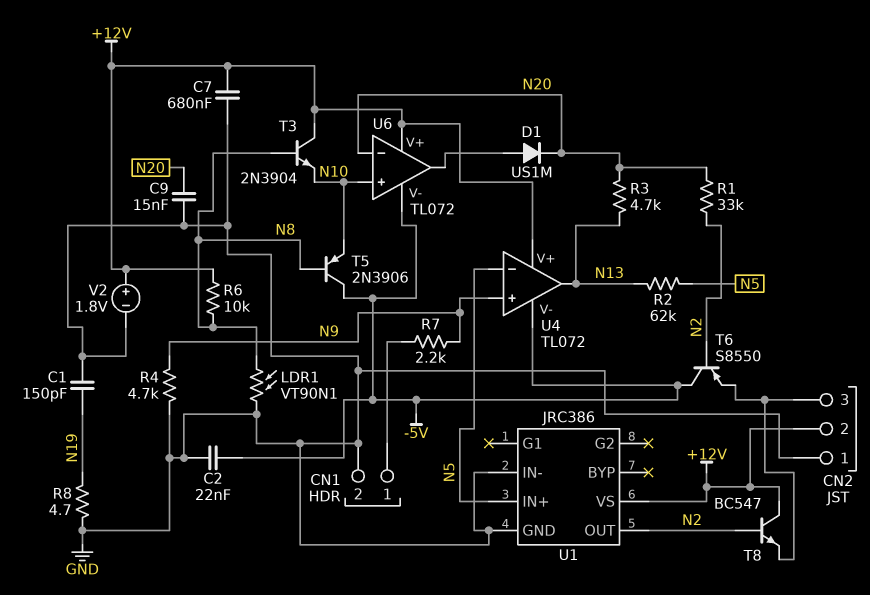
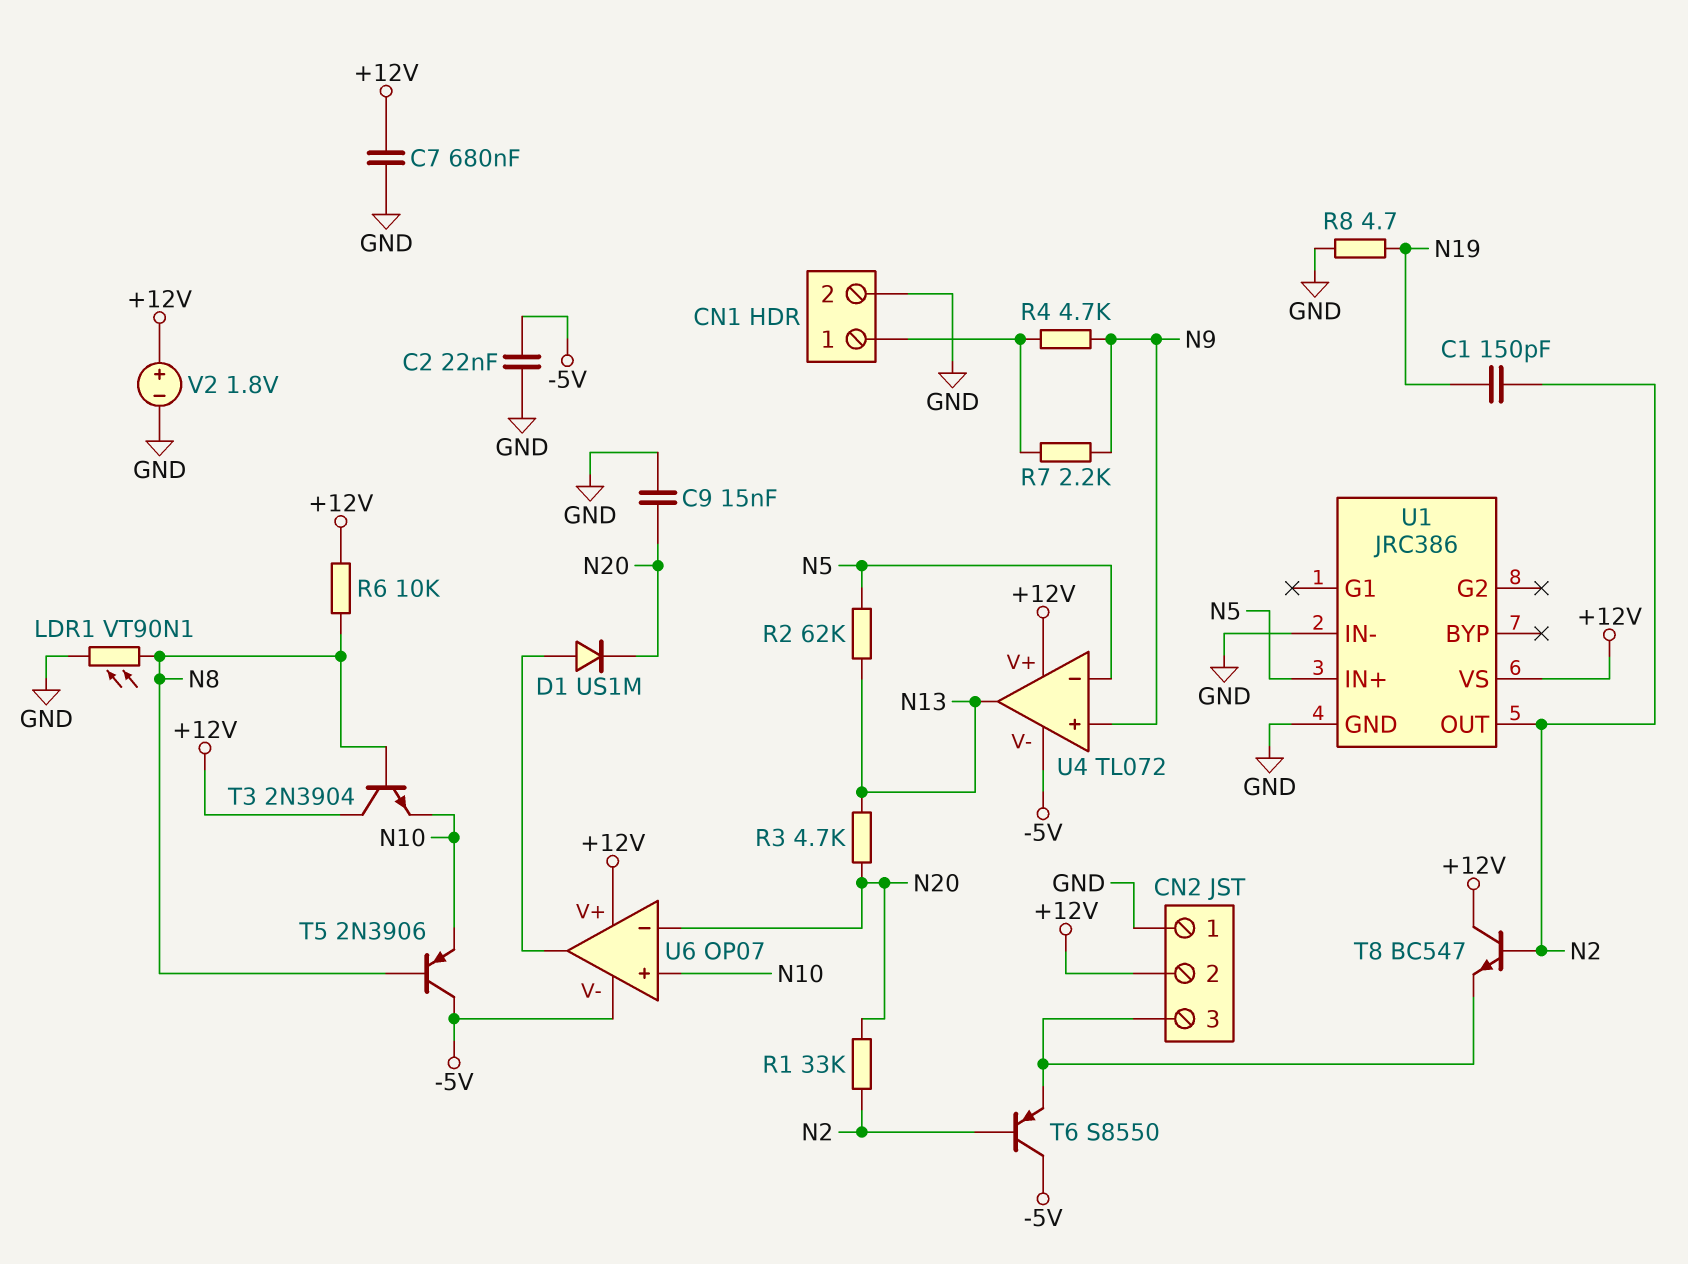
C1: 150pF (GND, N19) -> 150pF (N2, N19)
R4: 4.7k (GND, N9) -> 4.7k (CN1/1, N9)
U6: TL072 -> OP07

